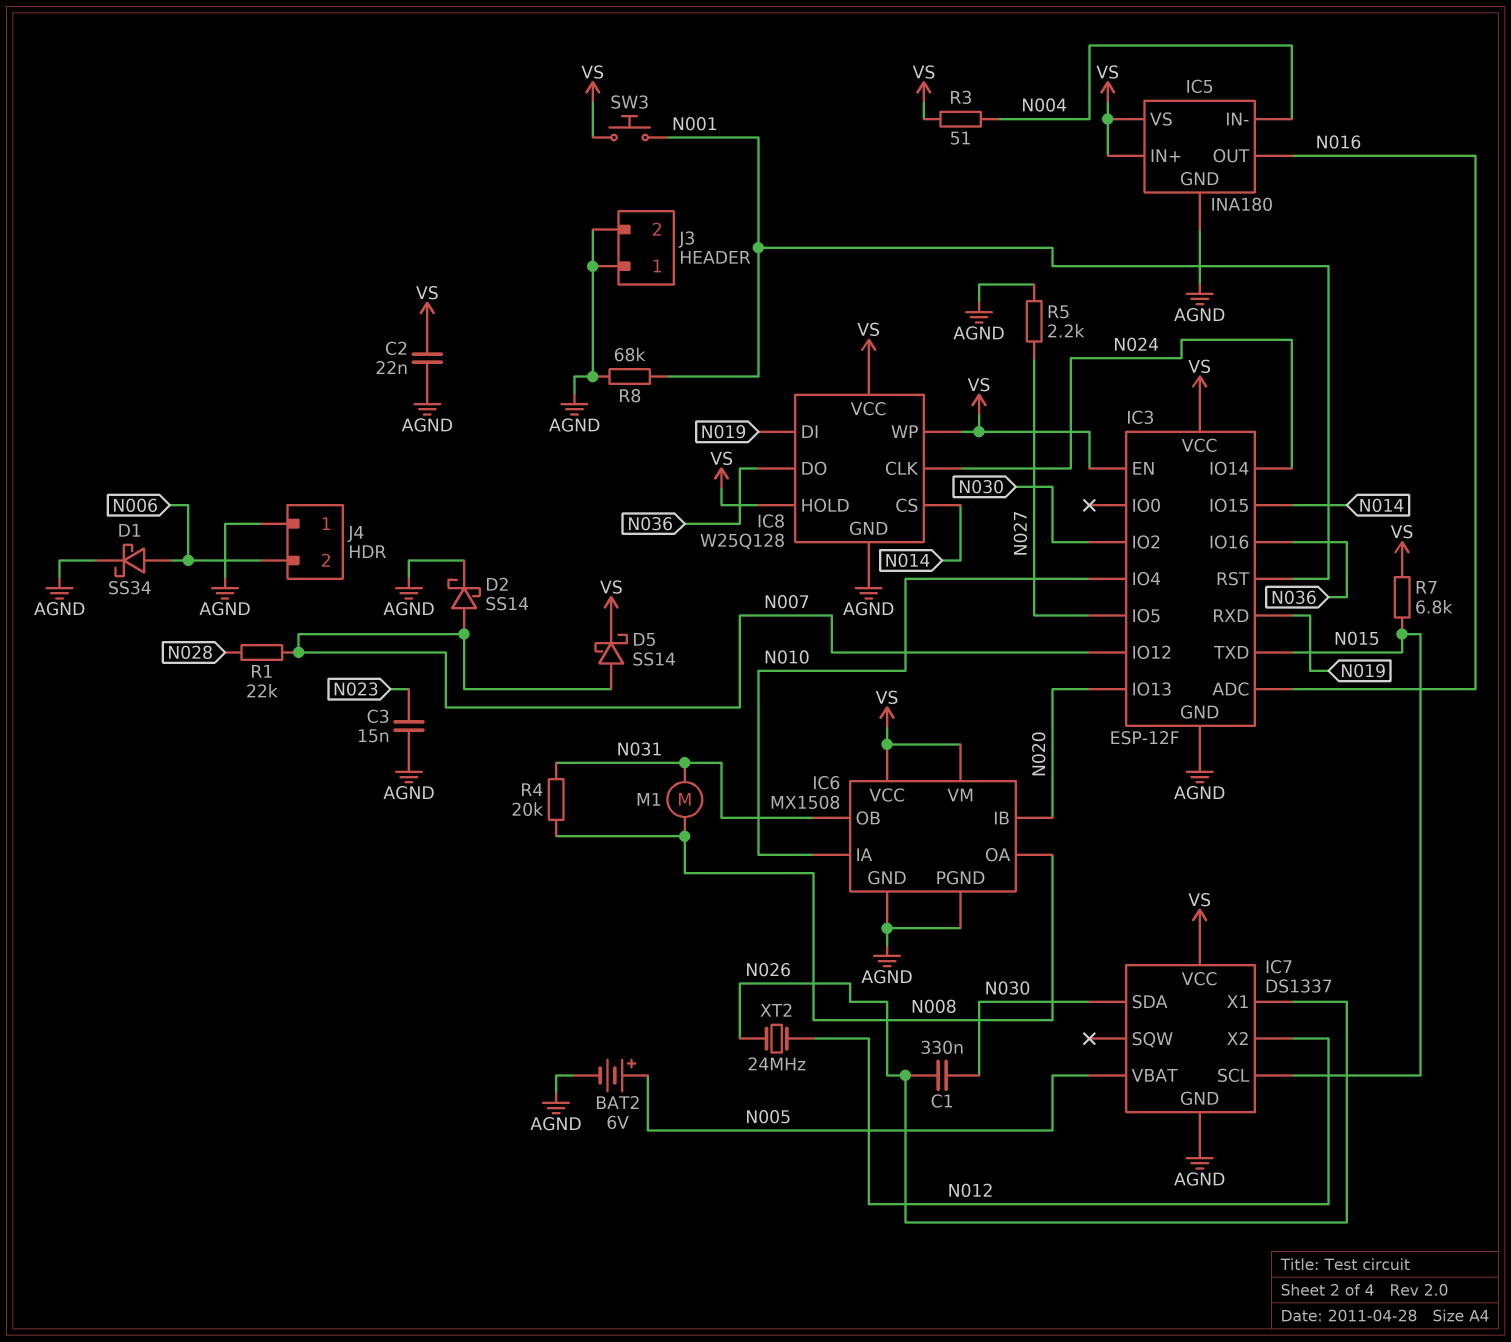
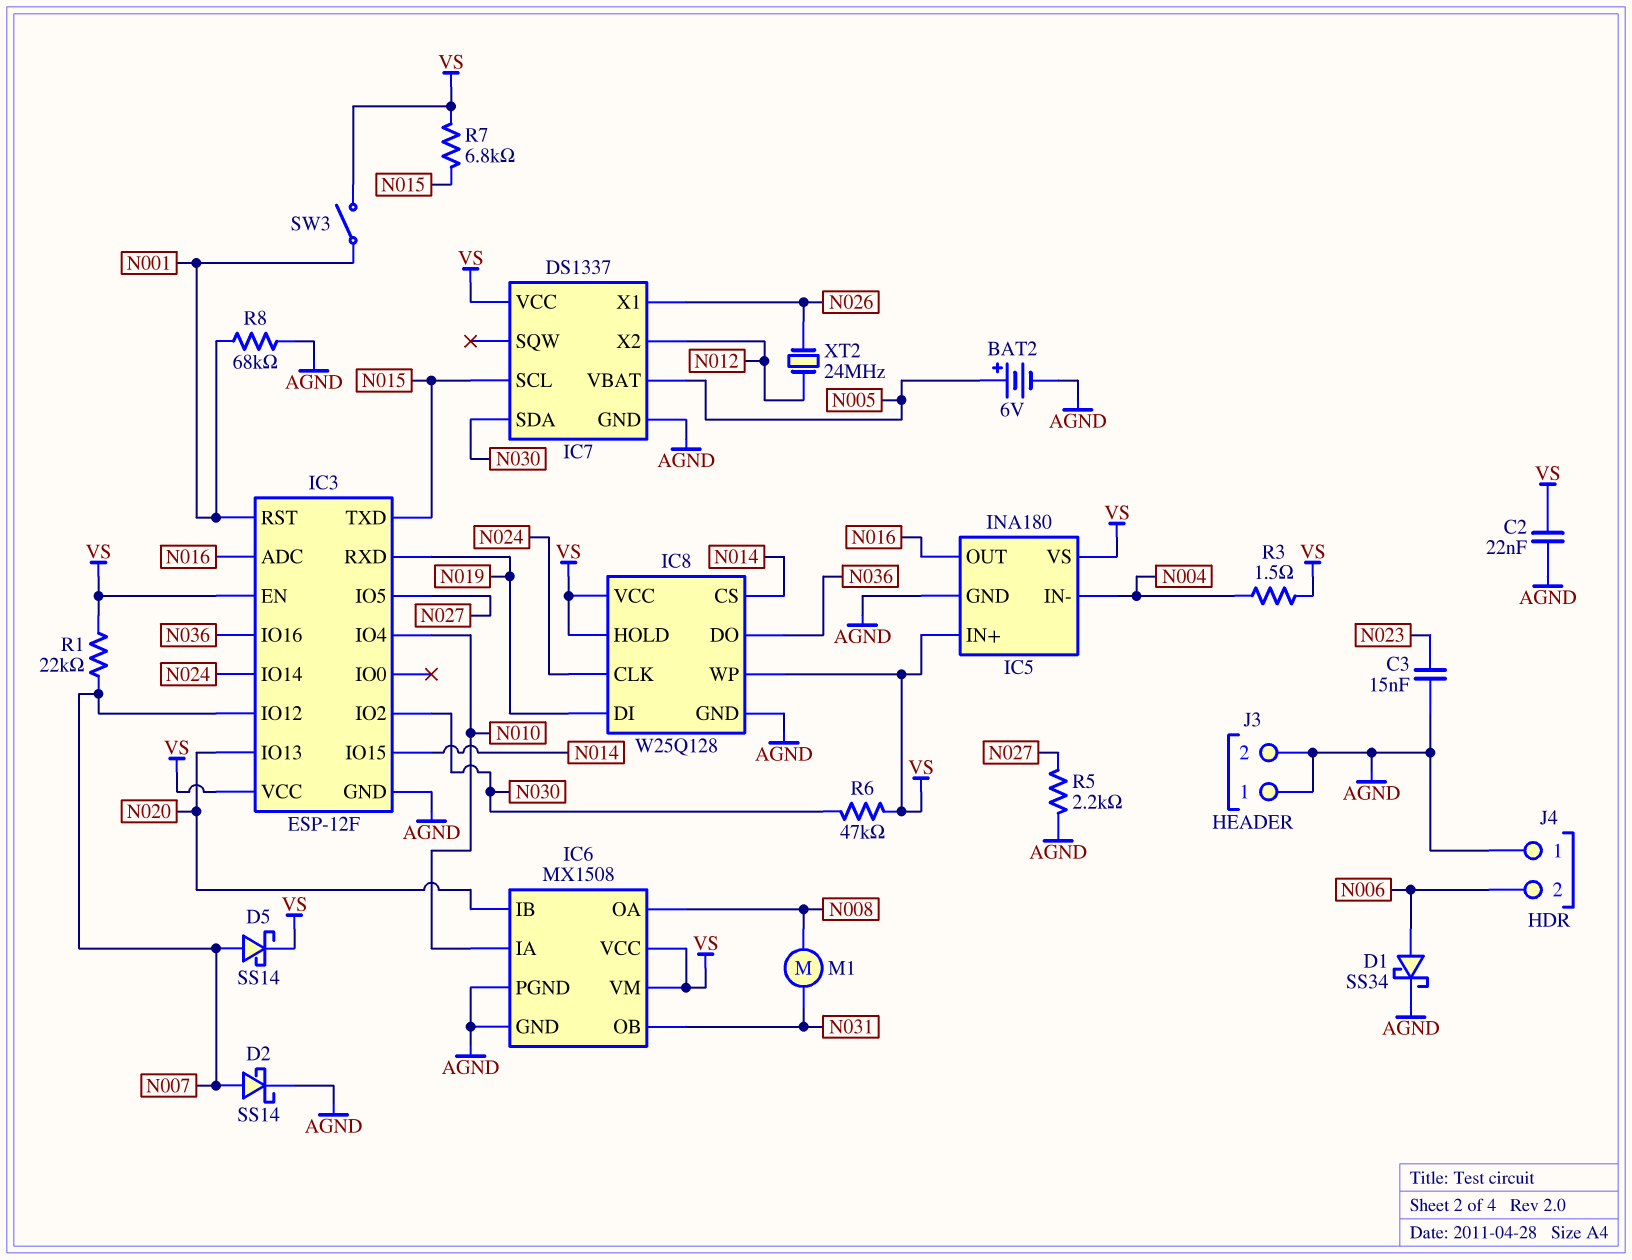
C1: 330nF (N026, N030) -> none
R1: 22k (N007, N028) -> 22k (N007, VS)
R3: 51 (N004, VS) -> 1.5 (N004, VS)
R4: 20k (N008, N031) -> none
R6: none -> 47k (N030, VS)
SW3: button (N001, VS) -> switch (N001, VS)

